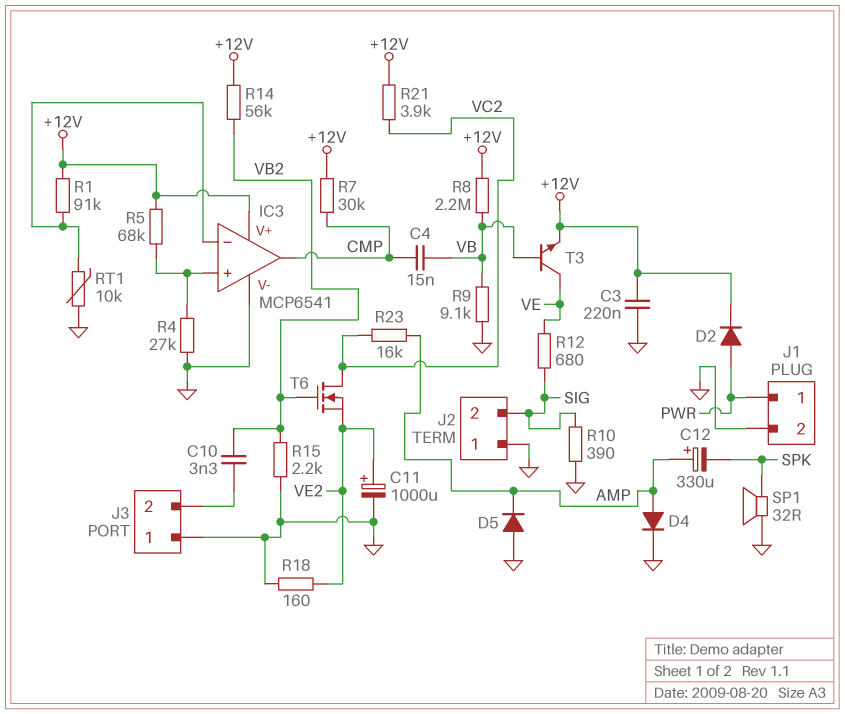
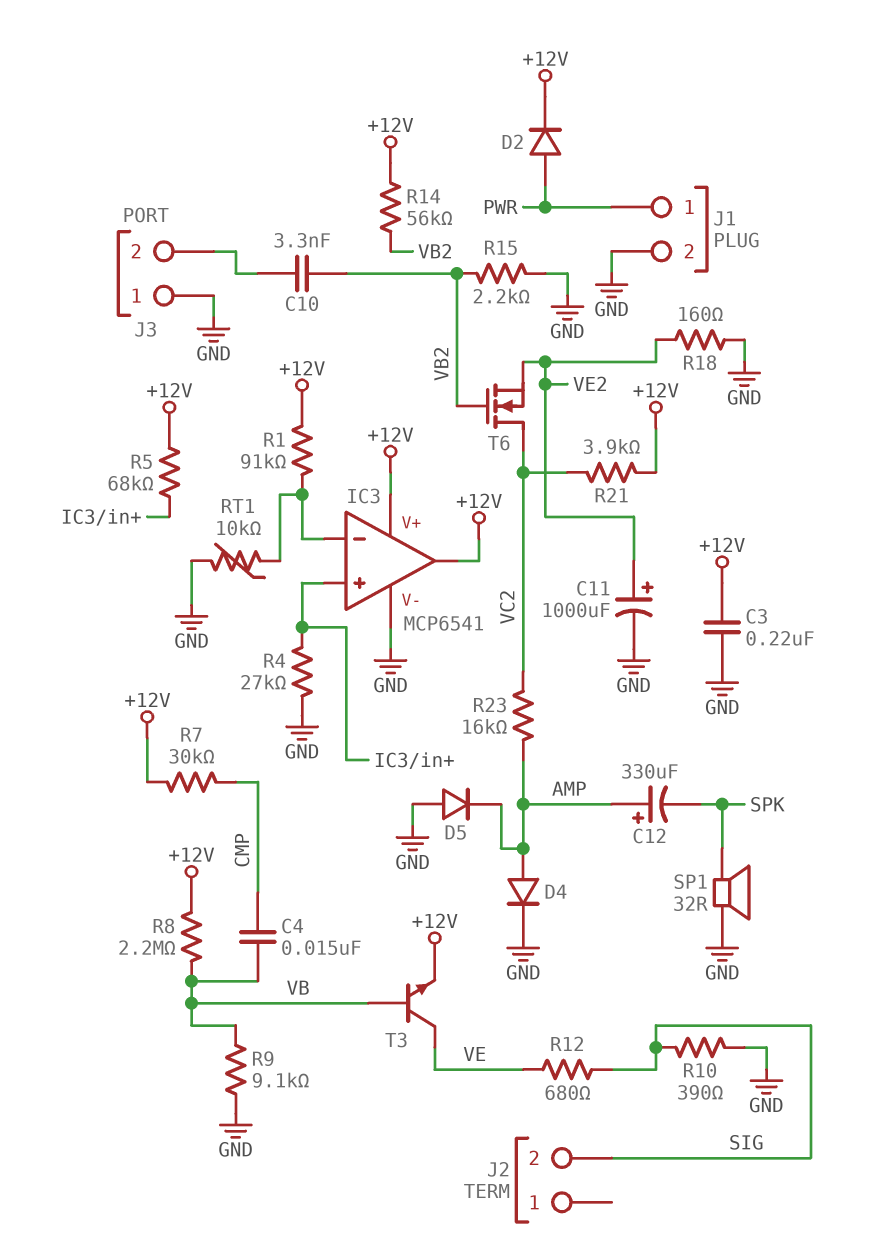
IC3 pin out: CMP -> +12V
J2 pin 1: GND -> none

